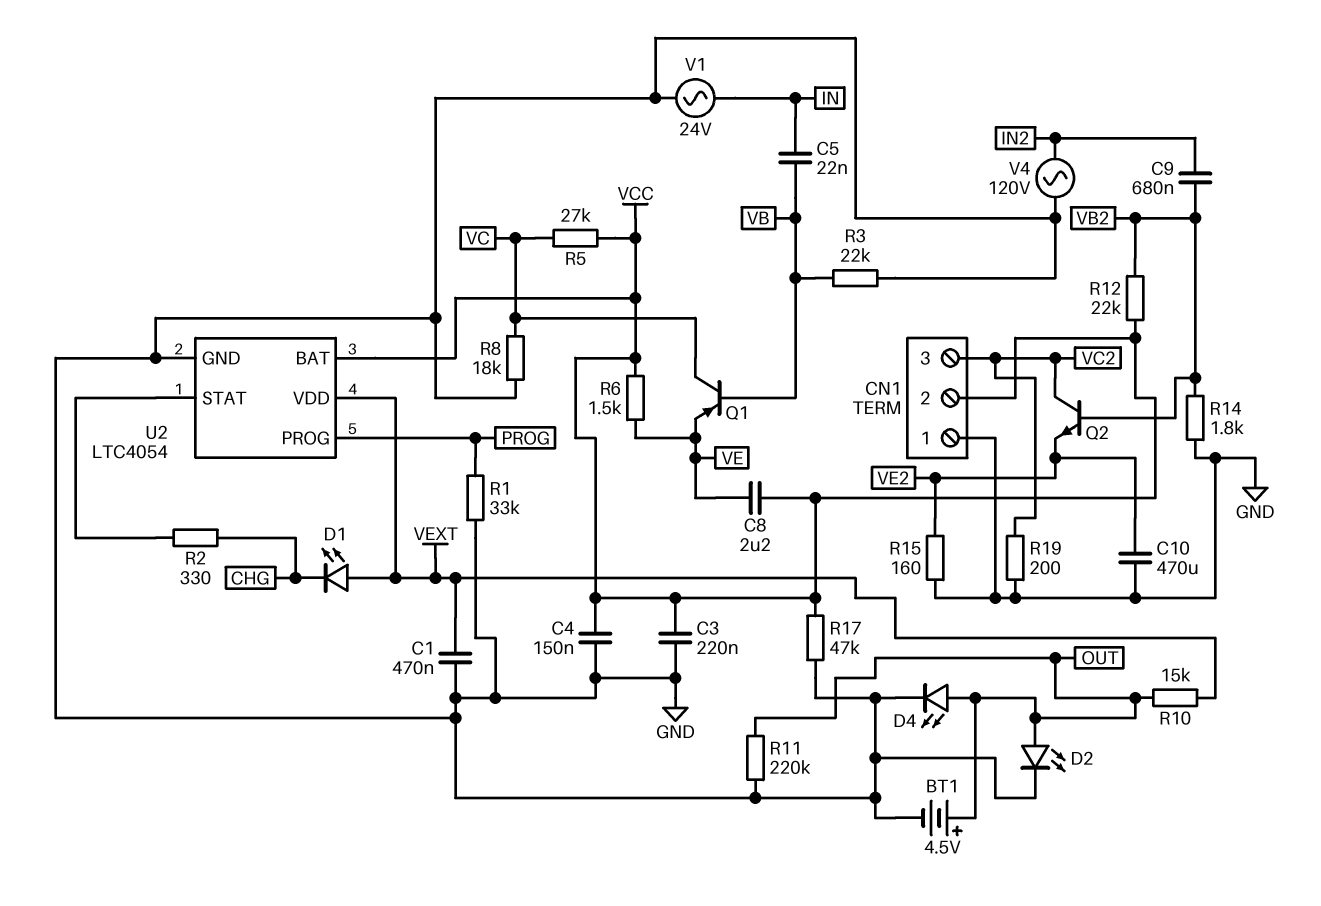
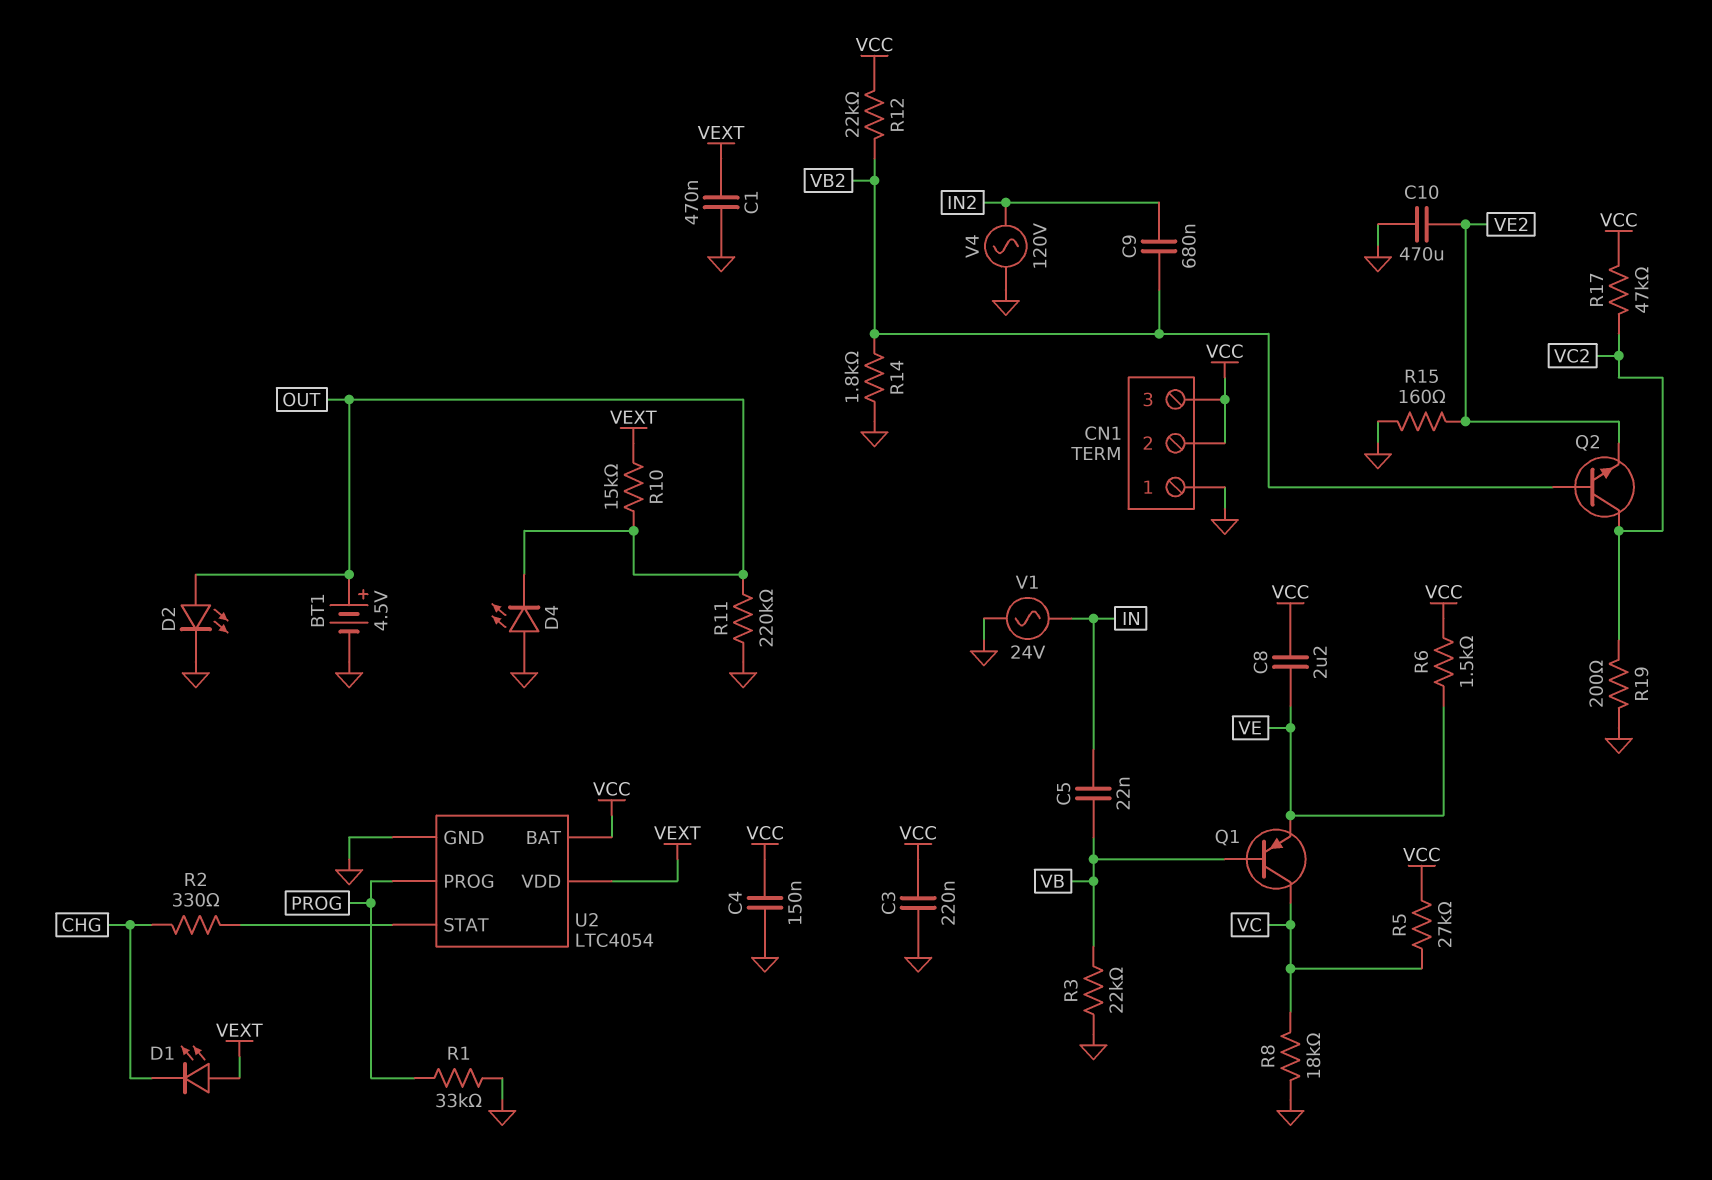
CN1 pin 3: VC2 -> VCC
D4: LED (A OUT, K GND) -> LED (A GND, K OUT)
R17: 47k (GND, VCC) -> 47k (VC2, VCC)

